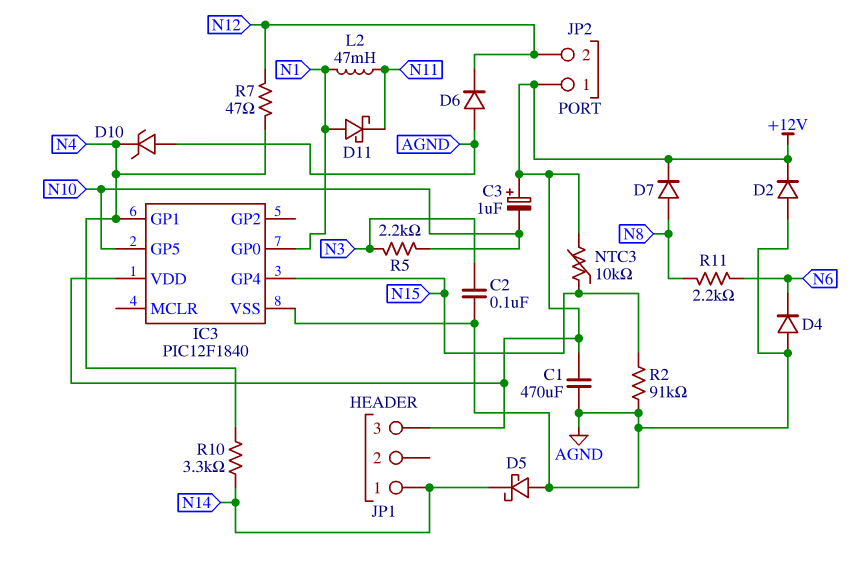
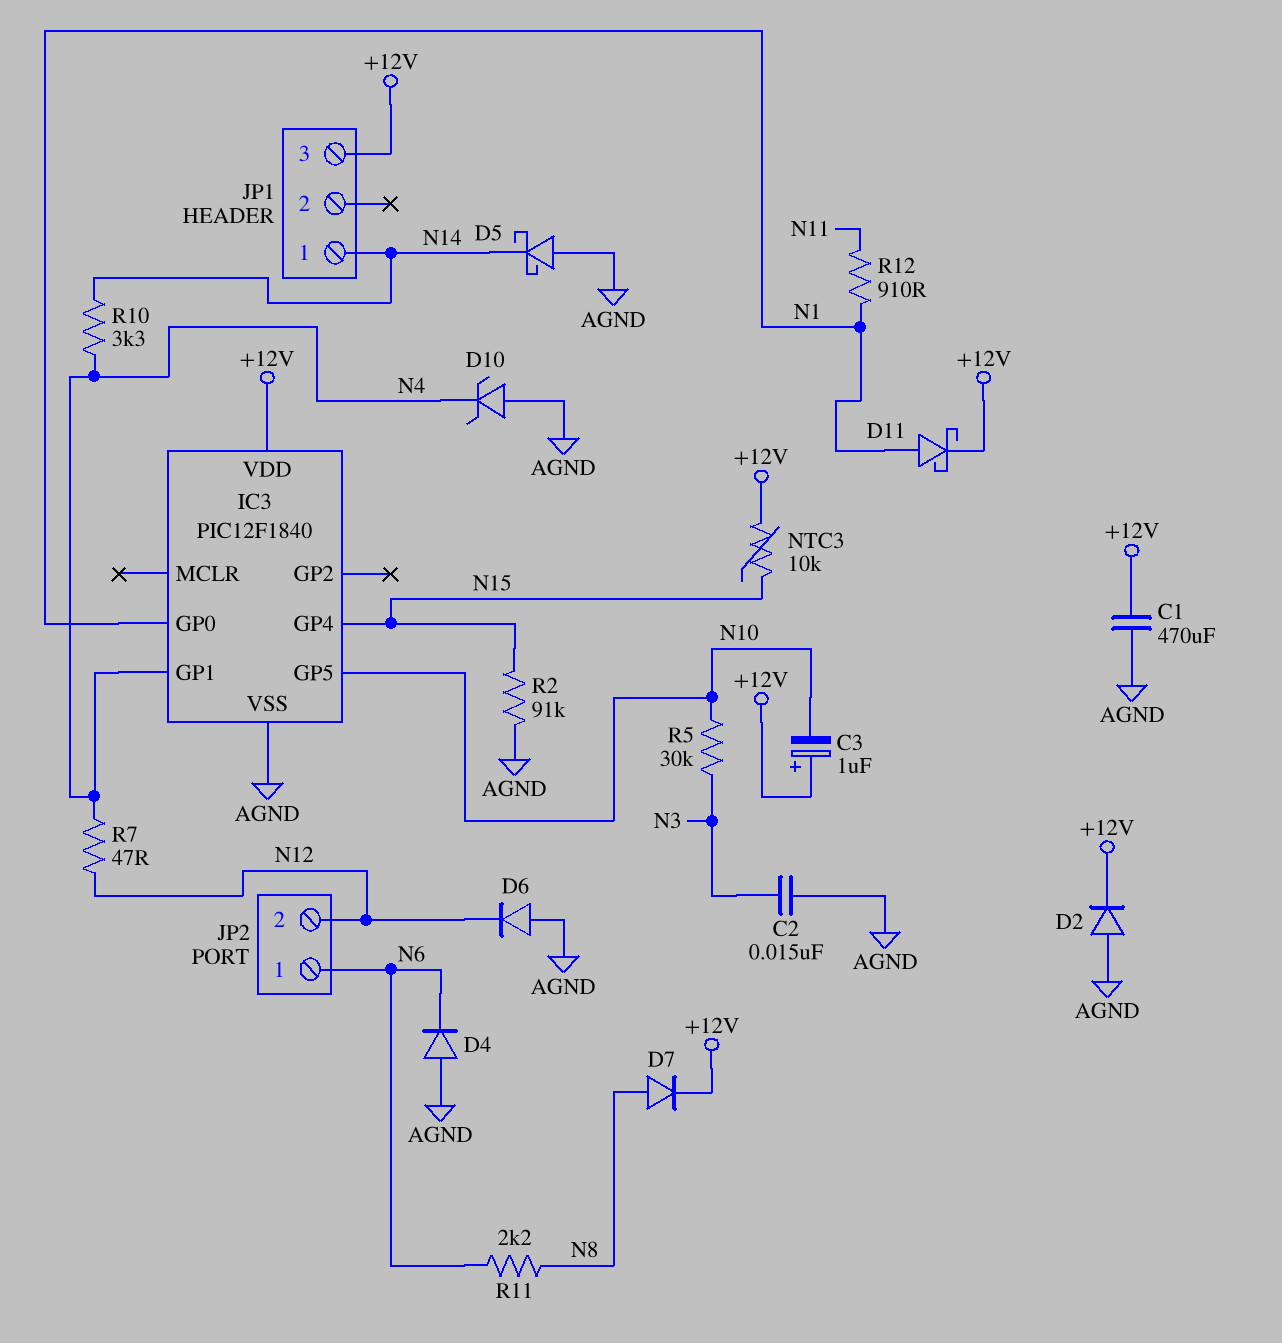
C2: 100nF (AGND, N3) -> 15nF (AGND, N3)
D11: schottky (A N1, K N11) -> schottky (A N1, K +12V)
JP2 pin 1: +12V -> N6
L2: 47mH (N1, N11) -> none
R5: 2.2k (N3, N10) -> 30k (N3, N10)
R12: none -> 910 (N1, N11)

